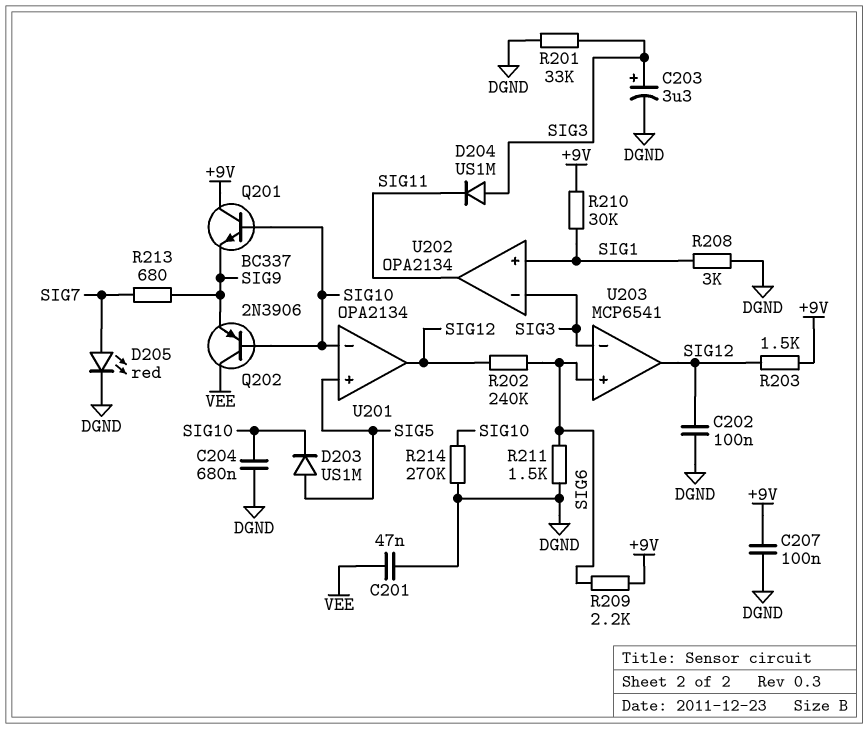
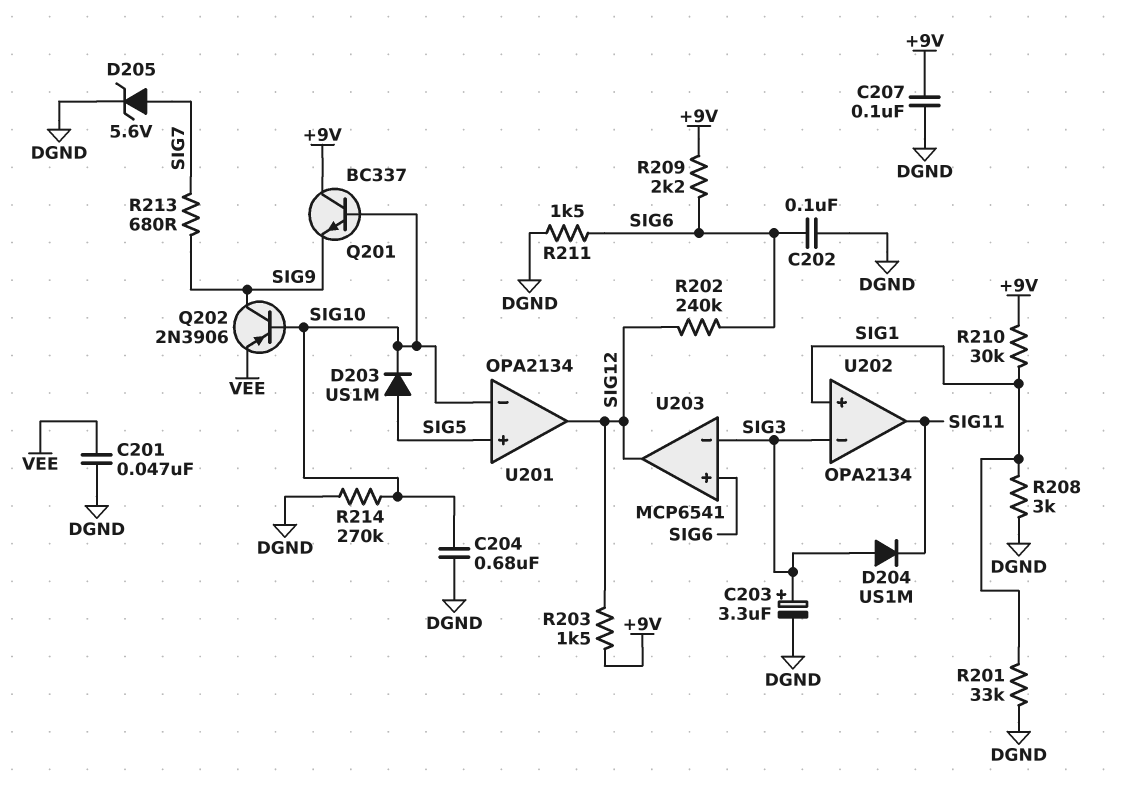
C202: 100nF (DGND, SIG12) -> 100nF (DGND, SIG6)
D205: LED red (A SIG7, K DGND) -> zener 5.6V (A SIG7, K DGND)
Q202: PNP 2N3906 (B SIG10, C VEE, E SIG9) -> PNP 2N3906 (B SIG10, C SIG9, E VEE)
R201: 33k (DGND, SIG3) -> 33k (DGND, SIG1)

